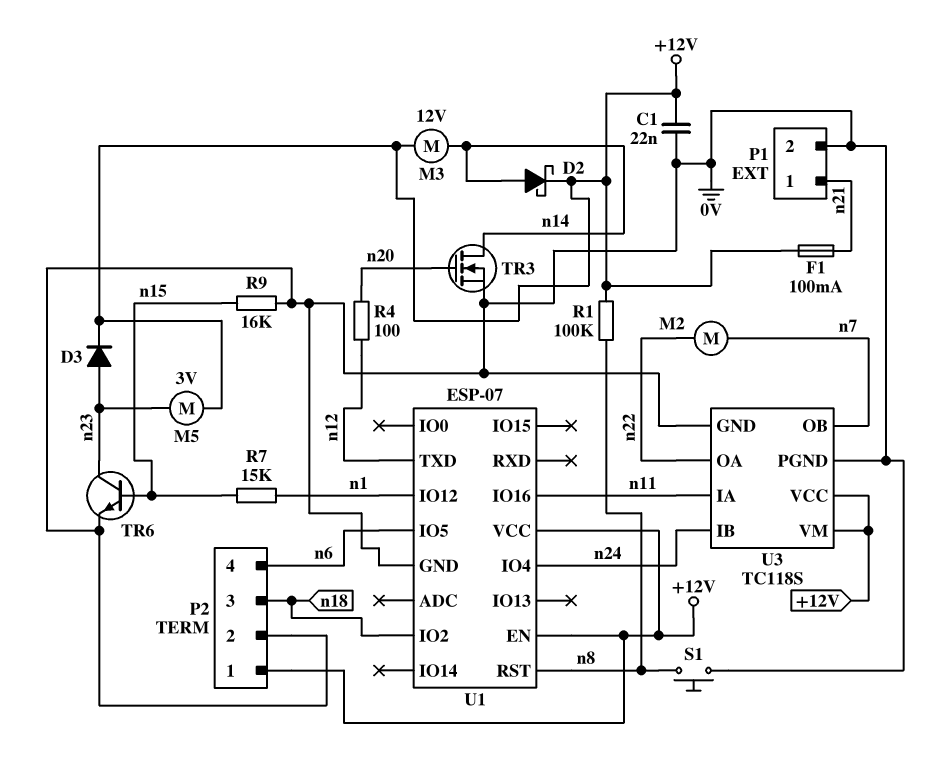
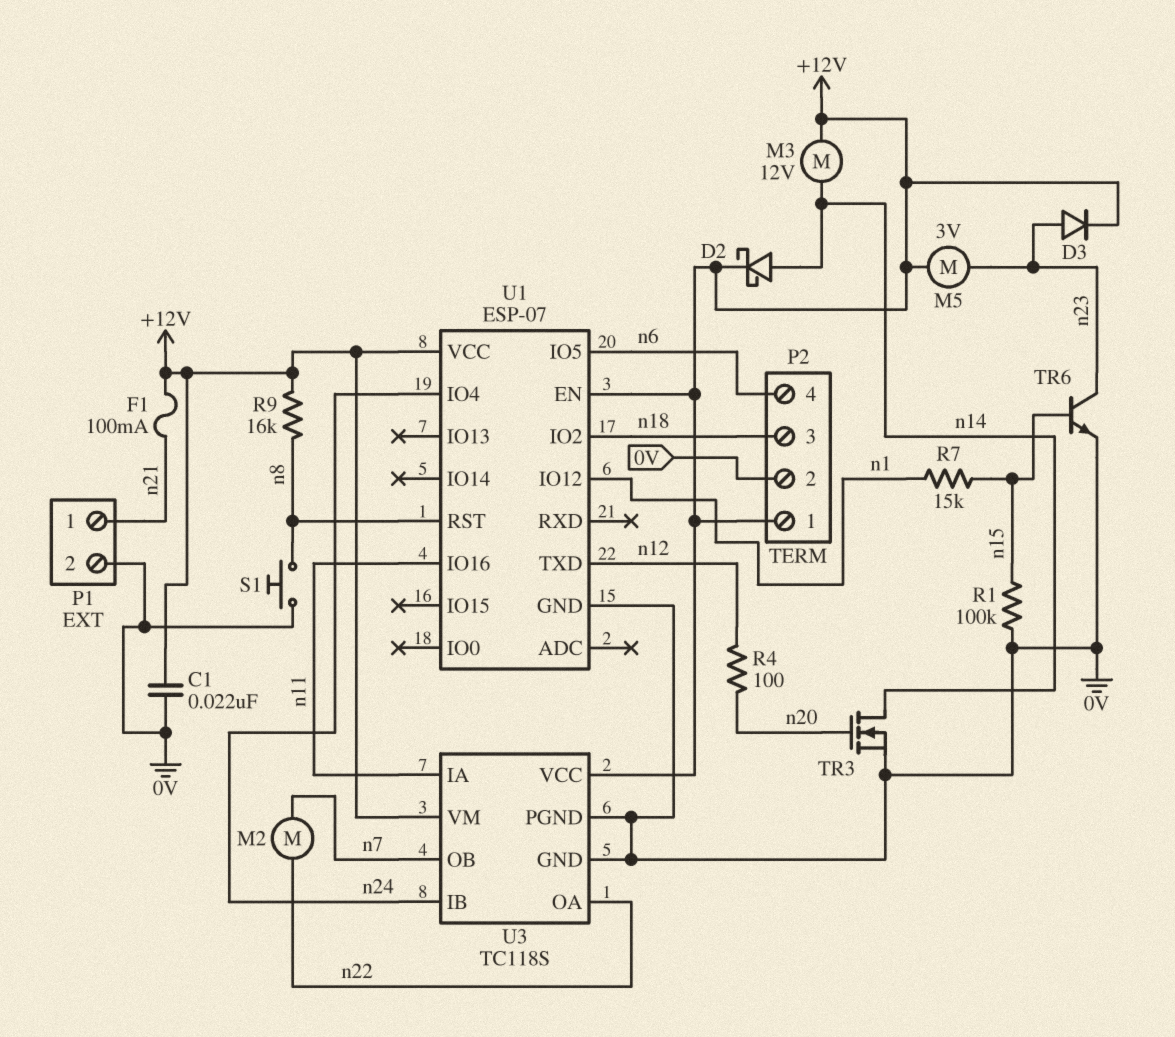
R1: 100k (+12V, n8) -> 100k (0V, n15)
R9: 16k (0V, n15) -> 16k (+12V, n8)

